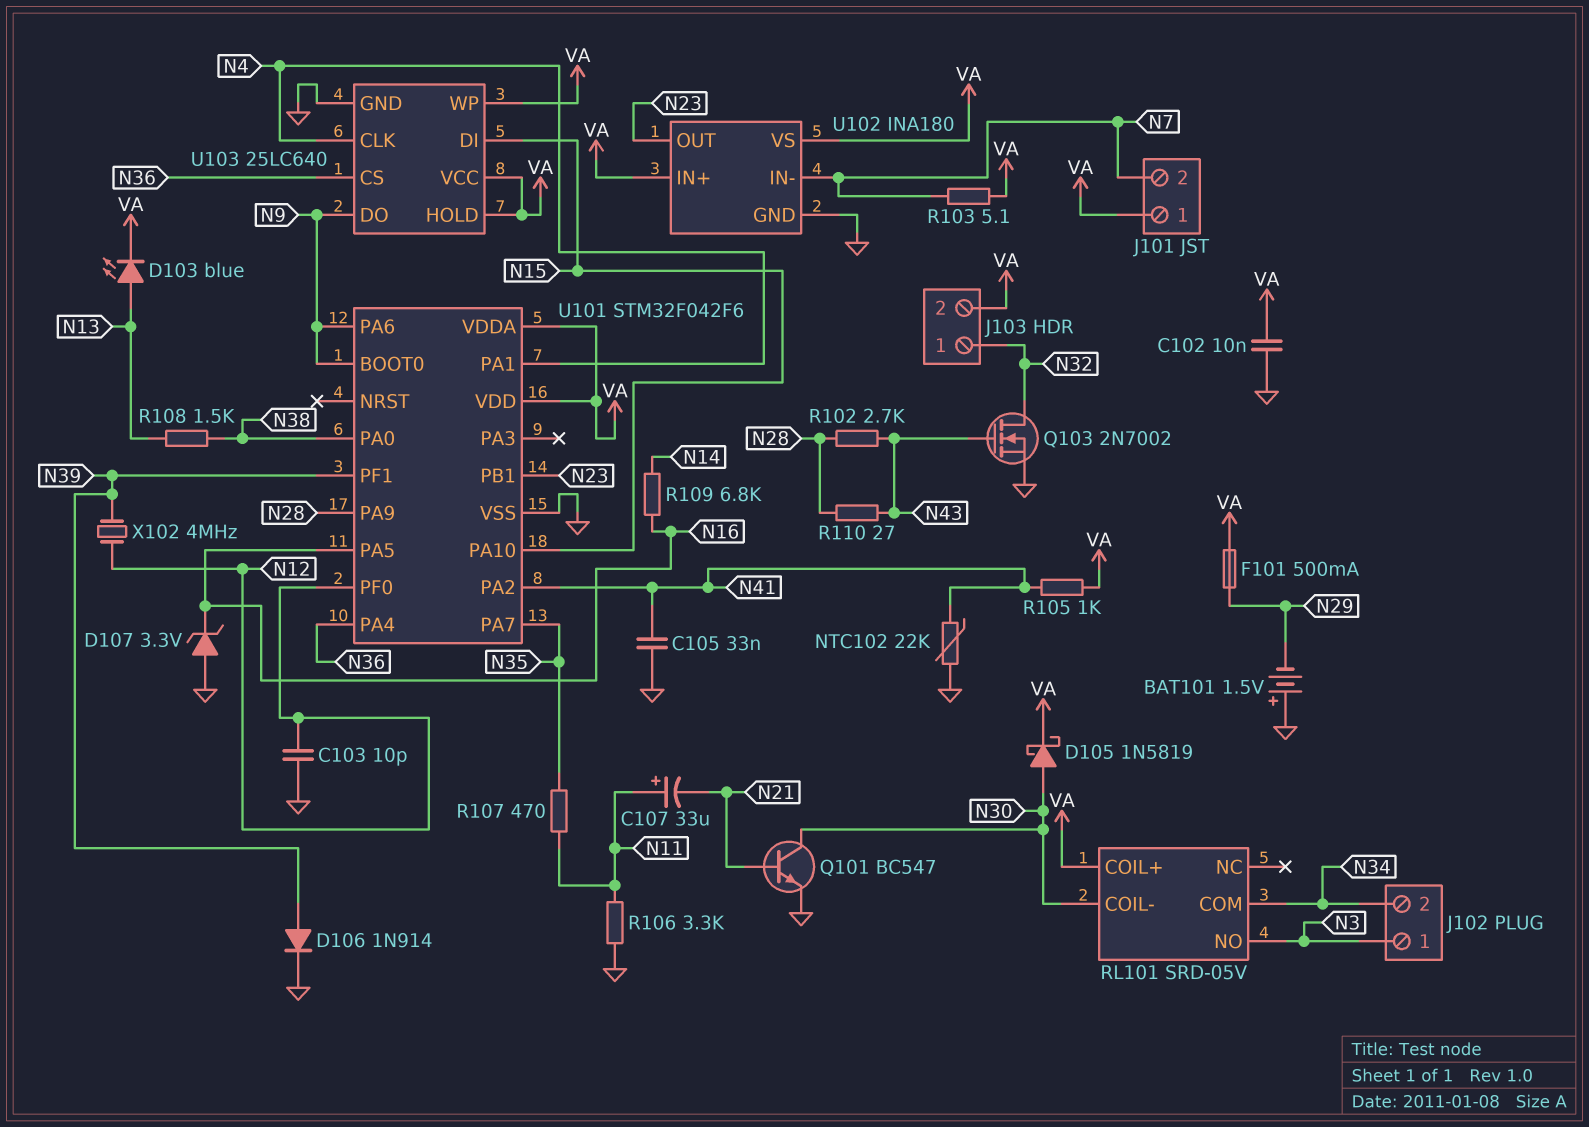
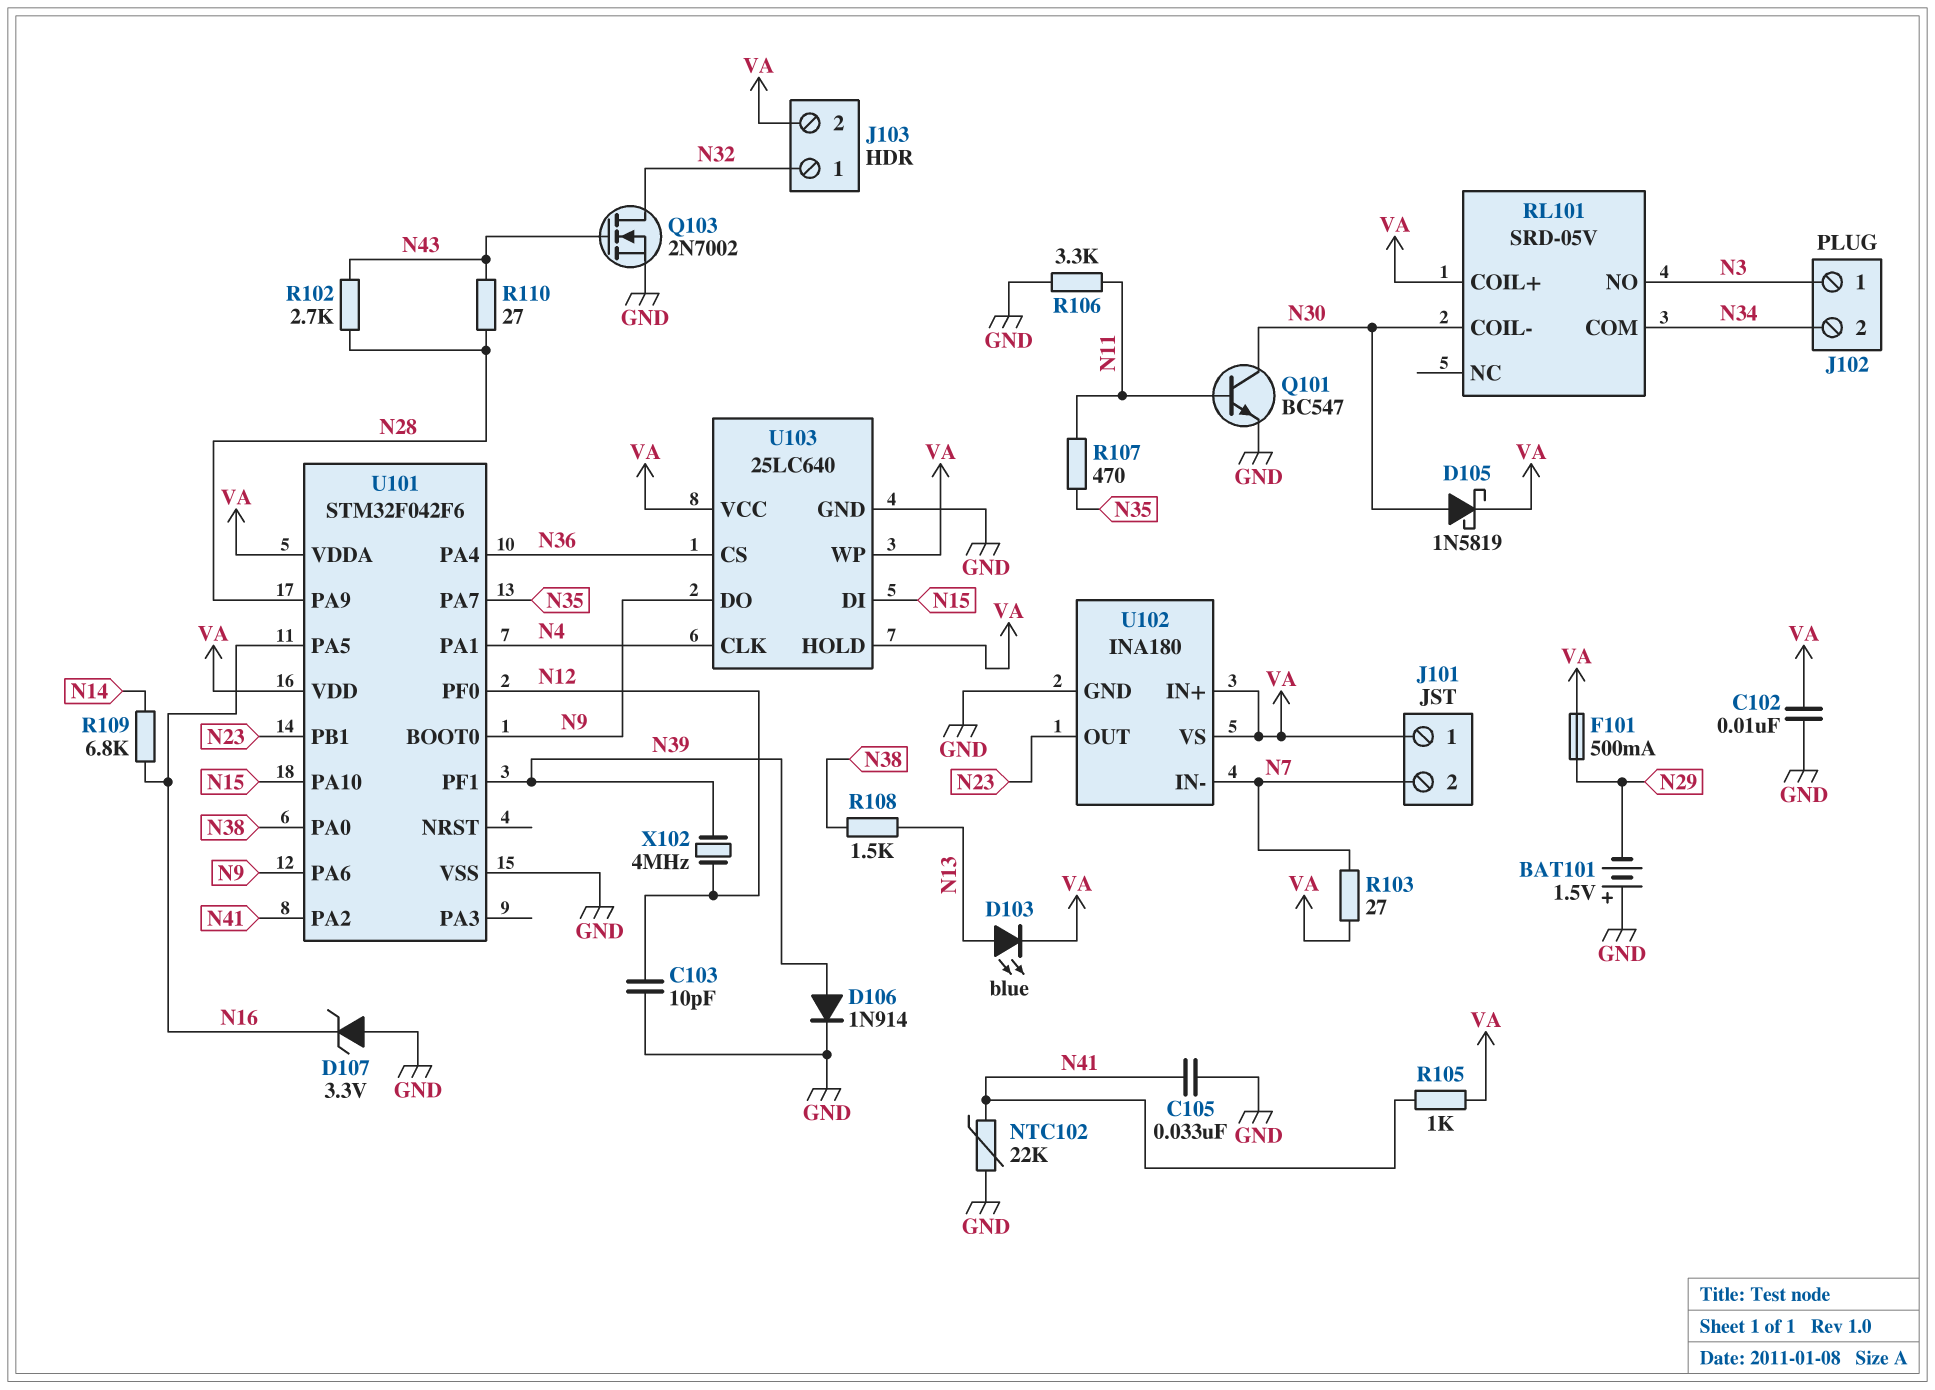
C107: 33uF (plus N11, minus N21) -> none
Q101: NPN BC547 (B N21, C N30, E GND) -> NPN BC547 (B N11, C N30, E GND)
R103: 5.1 (N7, VA) -> 27 (N7, VA)

